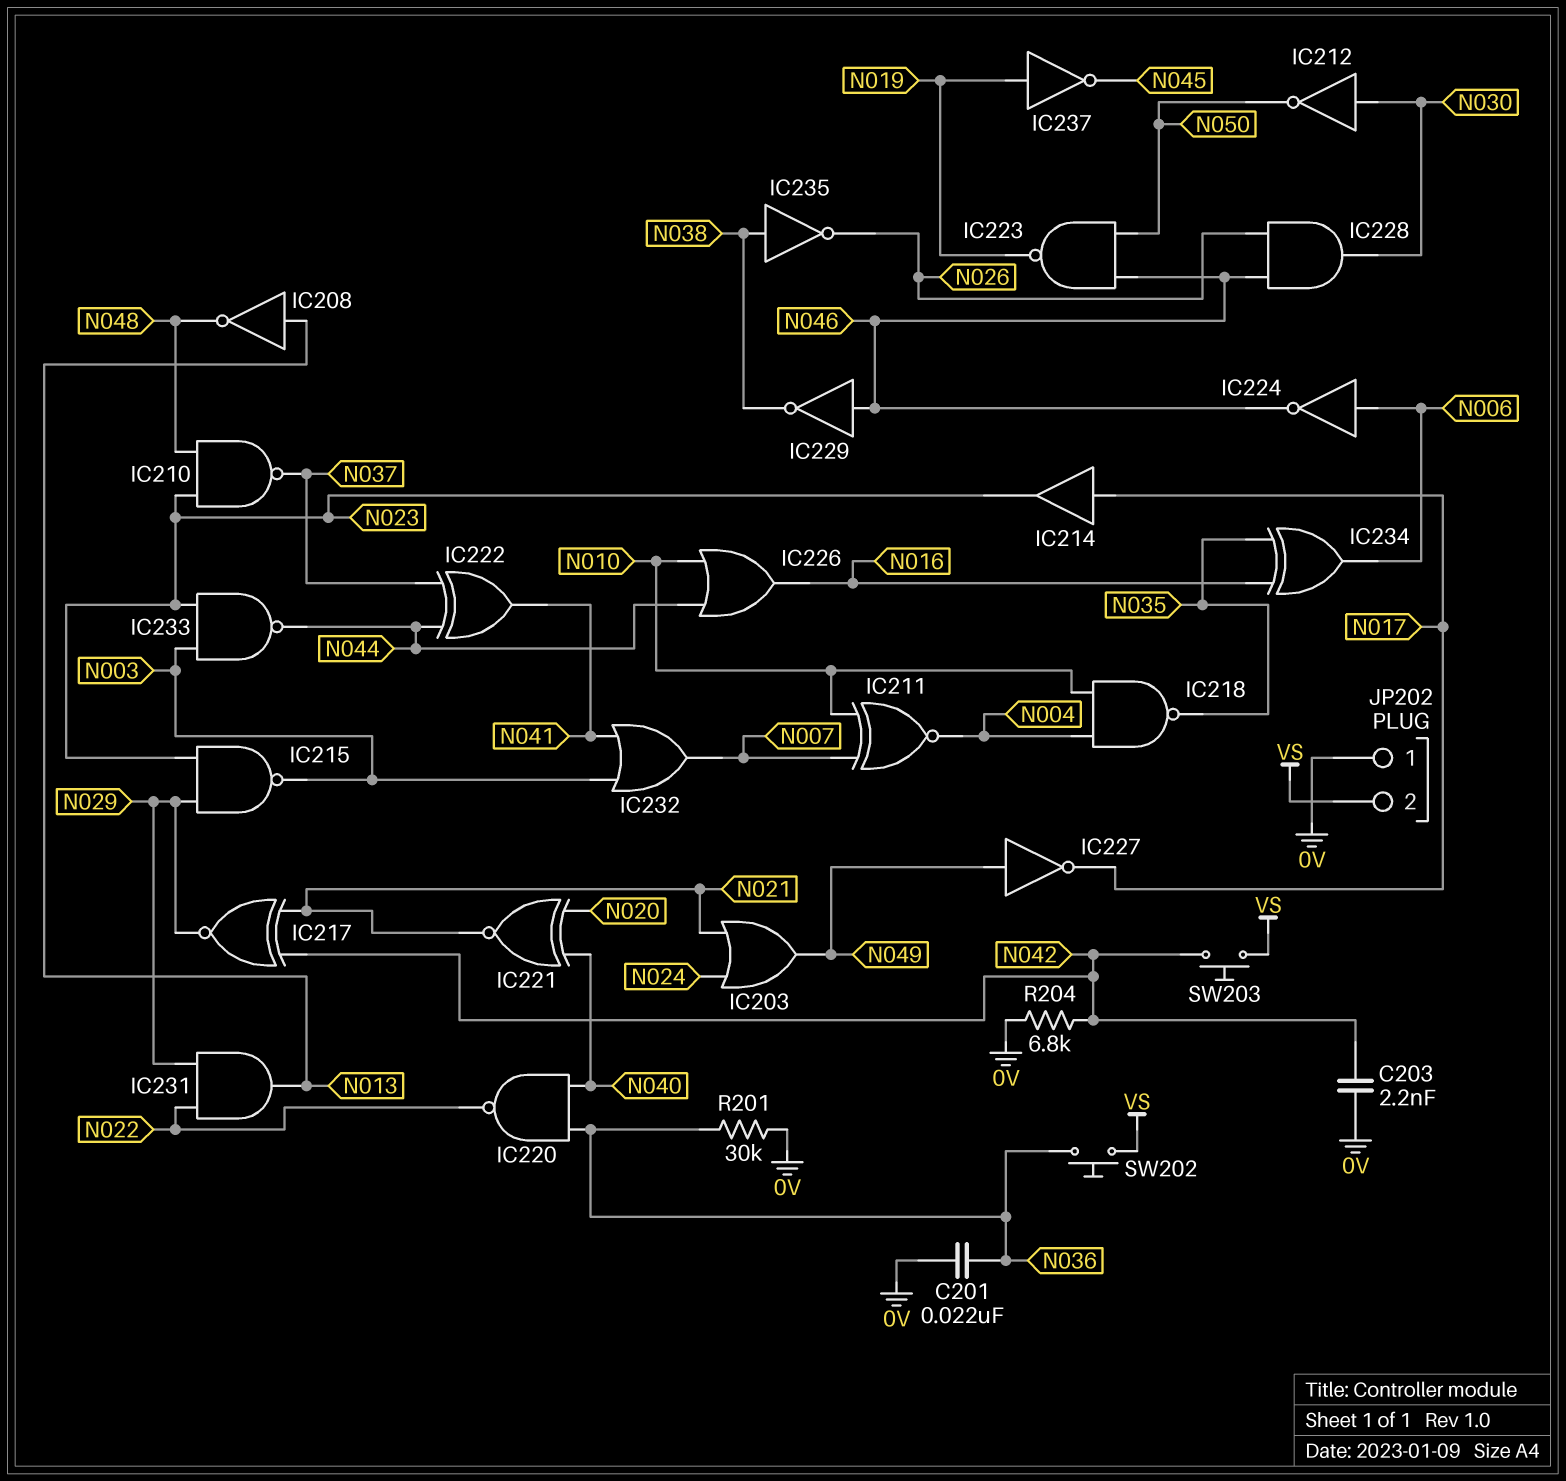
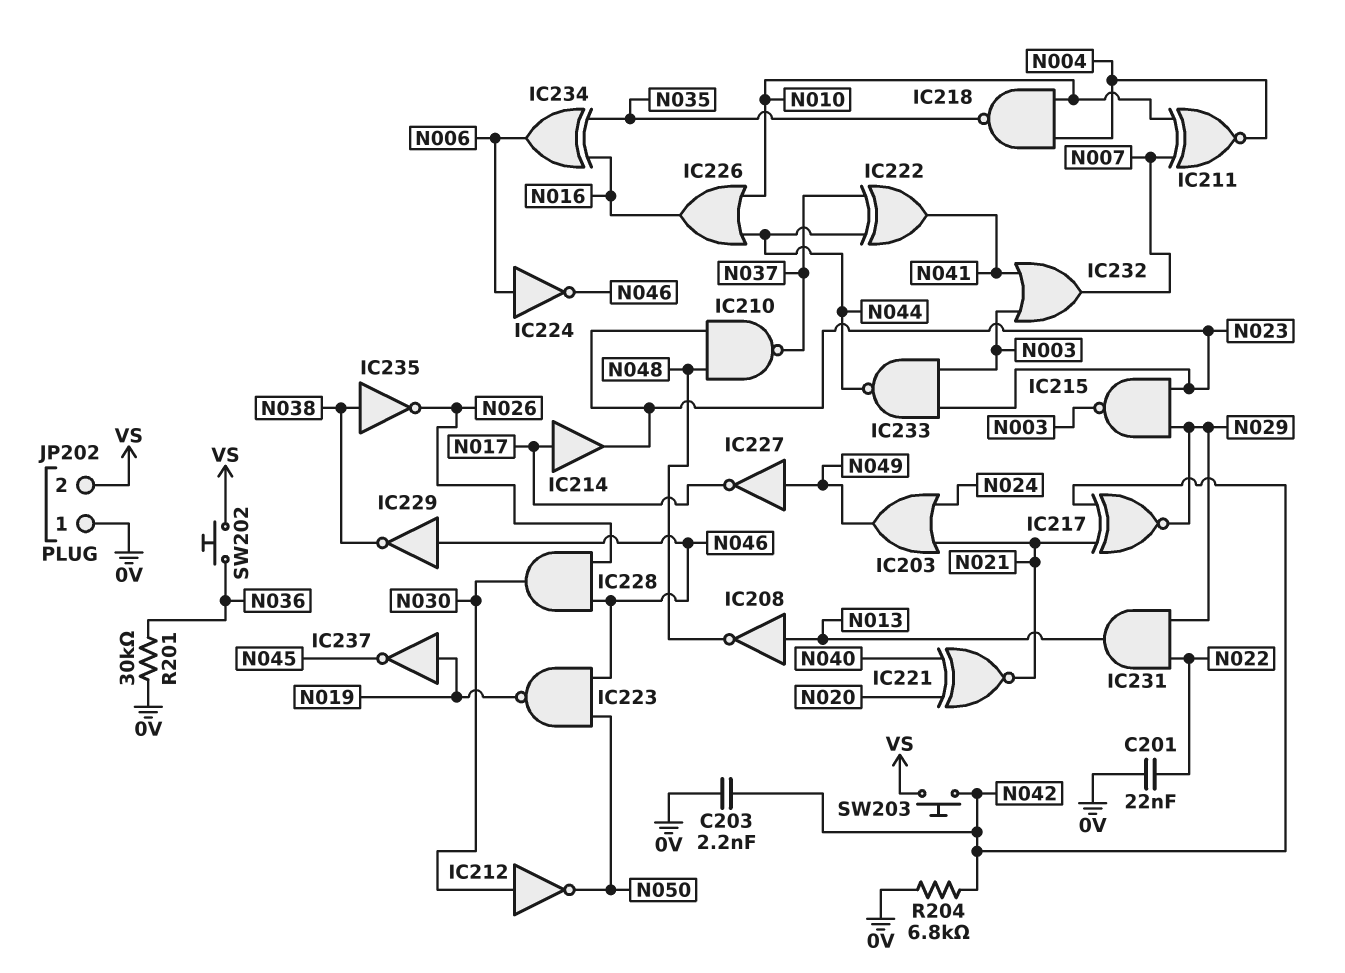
C201: 22nF (0V, N036) -> 22nF (0V, N022)
IC220: NAND (in N036, in N040, out N022) -> none

